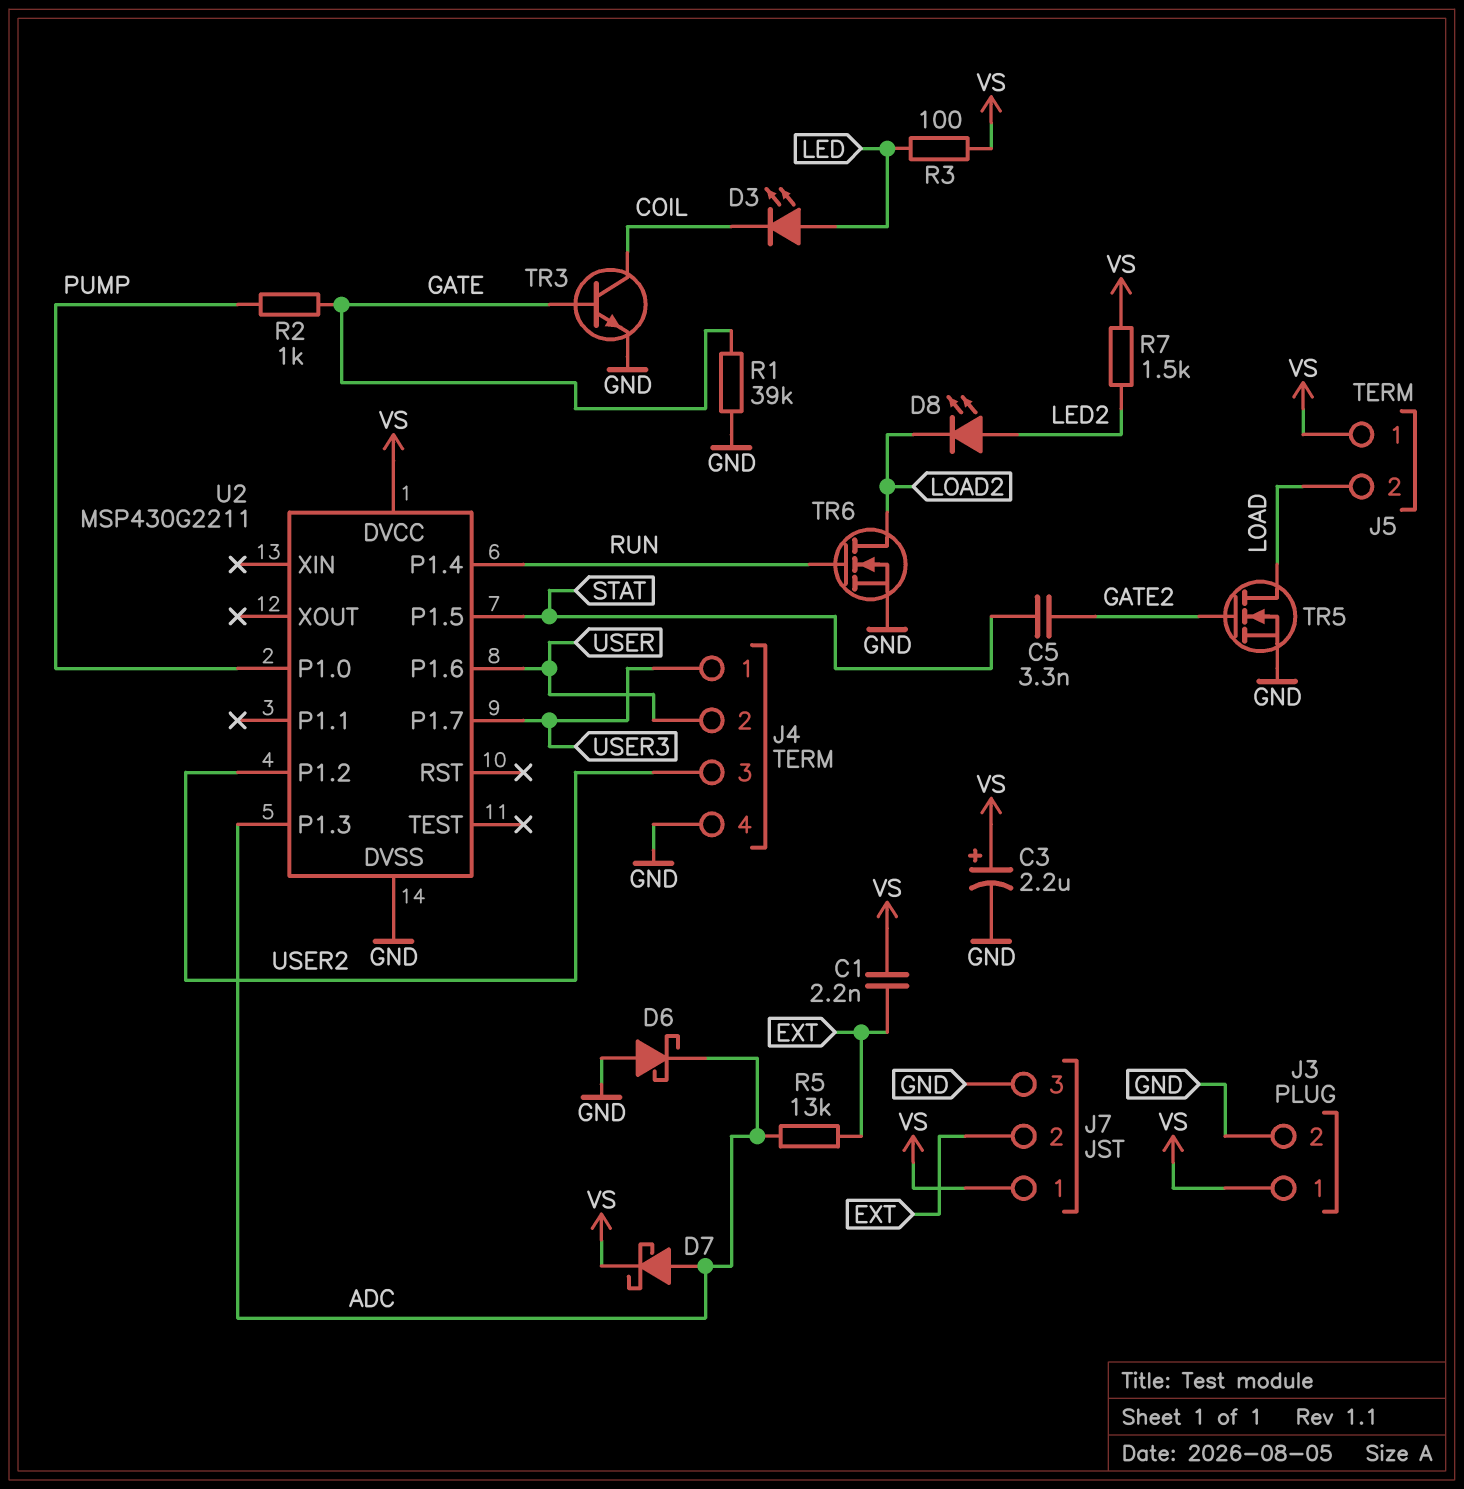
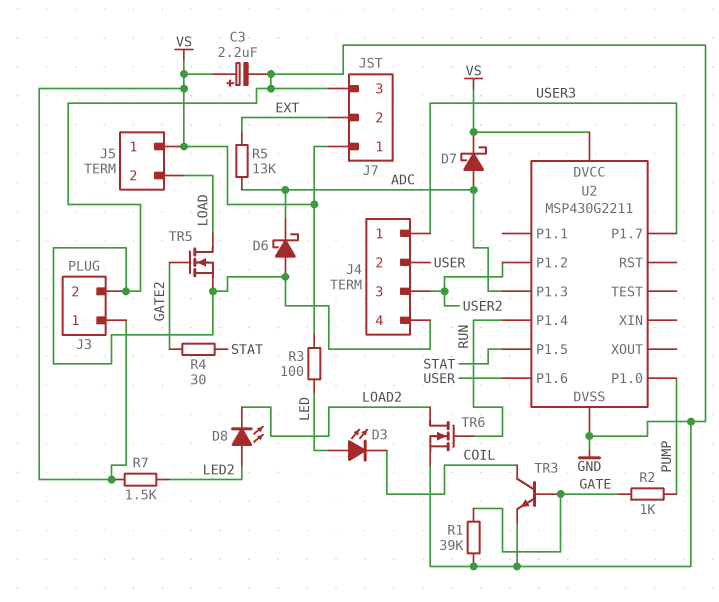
C1: 2.2nF (EXT, VS) -> none
C5: 3.3nF (GATE2, STAT) -> none
R4: none -> 30 (GATE2, STAT)

